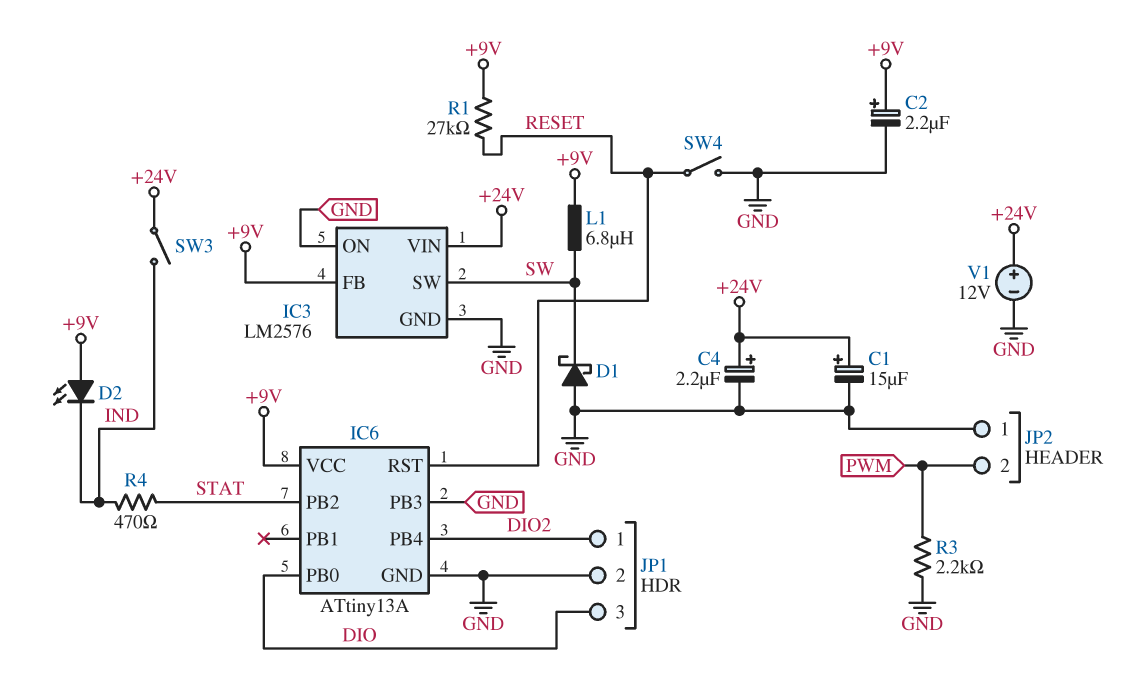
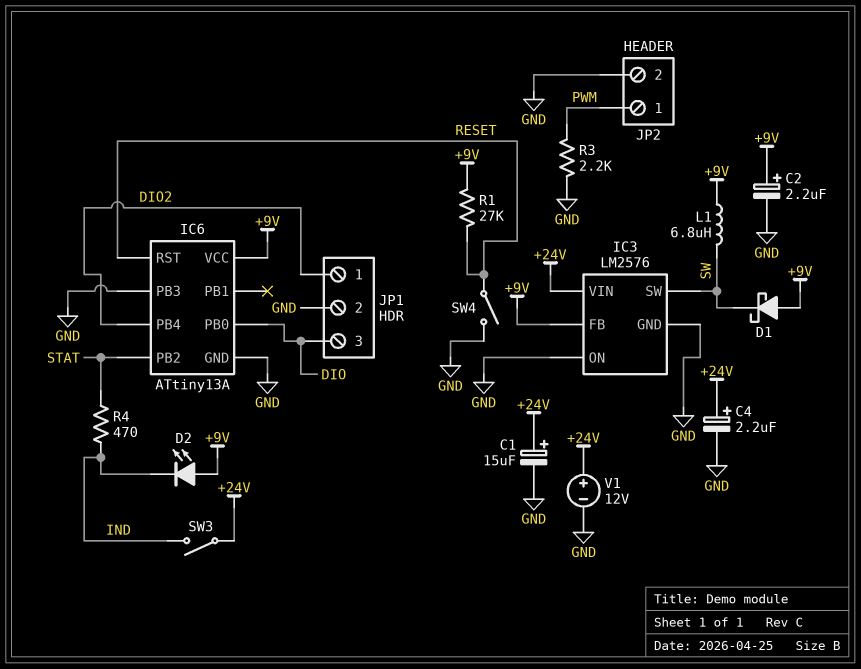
D1: schottky (A GND, K SW) -> schottky (A +9V, K SW)
JP2 pin 1: GND -> PWM
JP2 pin 2: PWM -> GND

